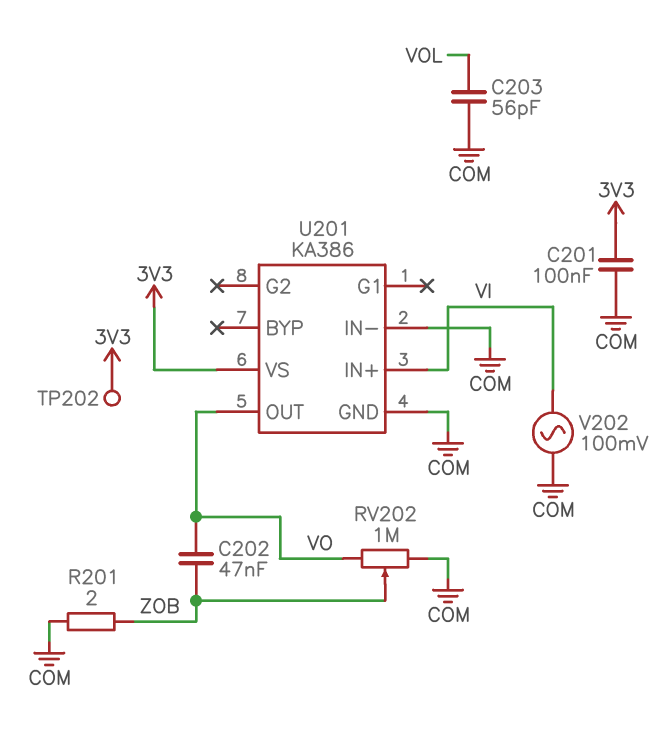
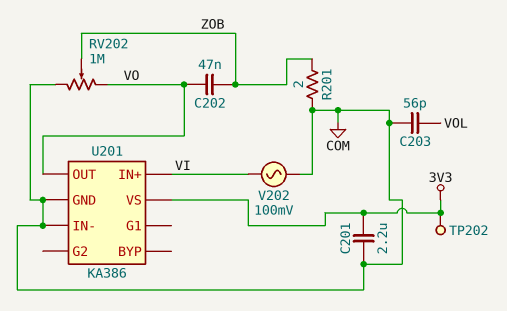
C201: 100nF (3V3, COM) -> 2.2uF (3V3, COM)

